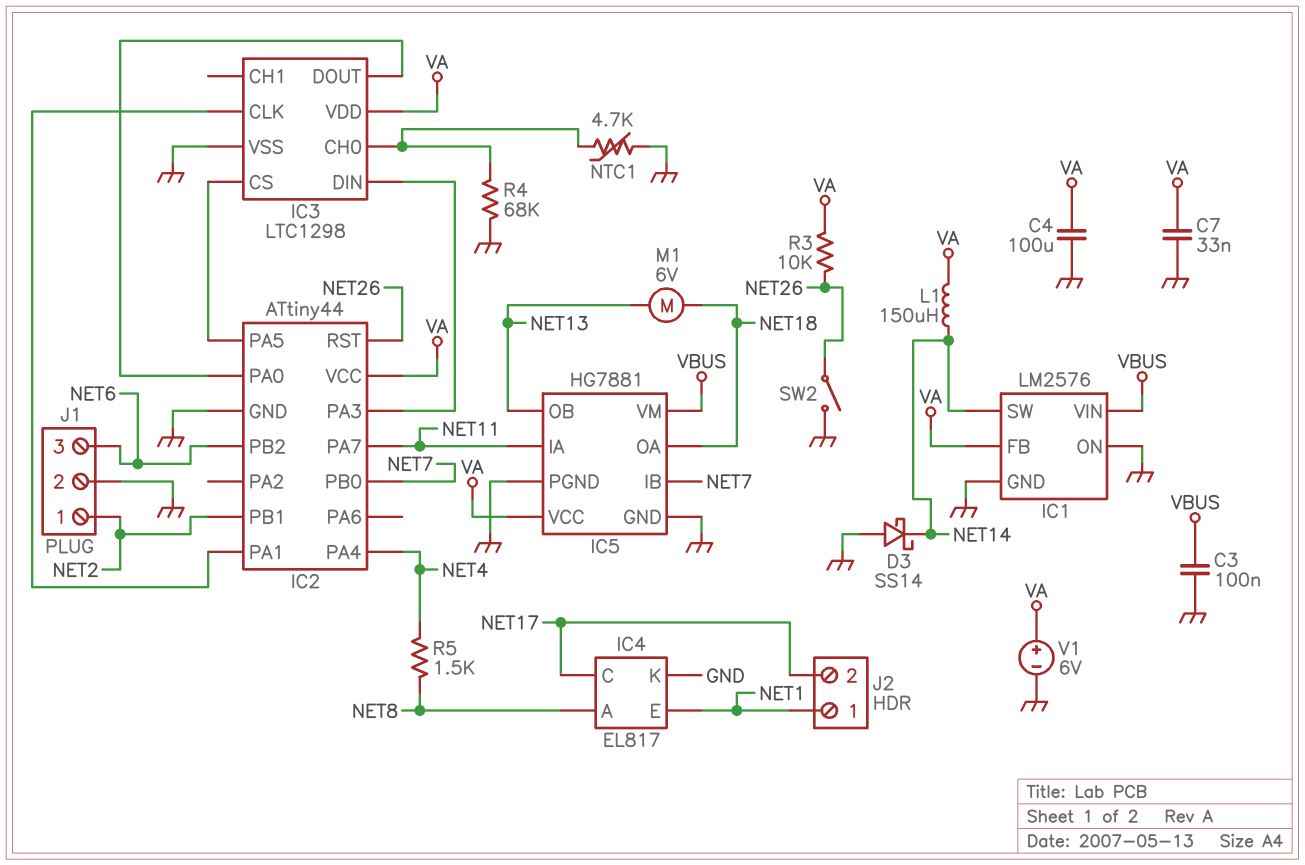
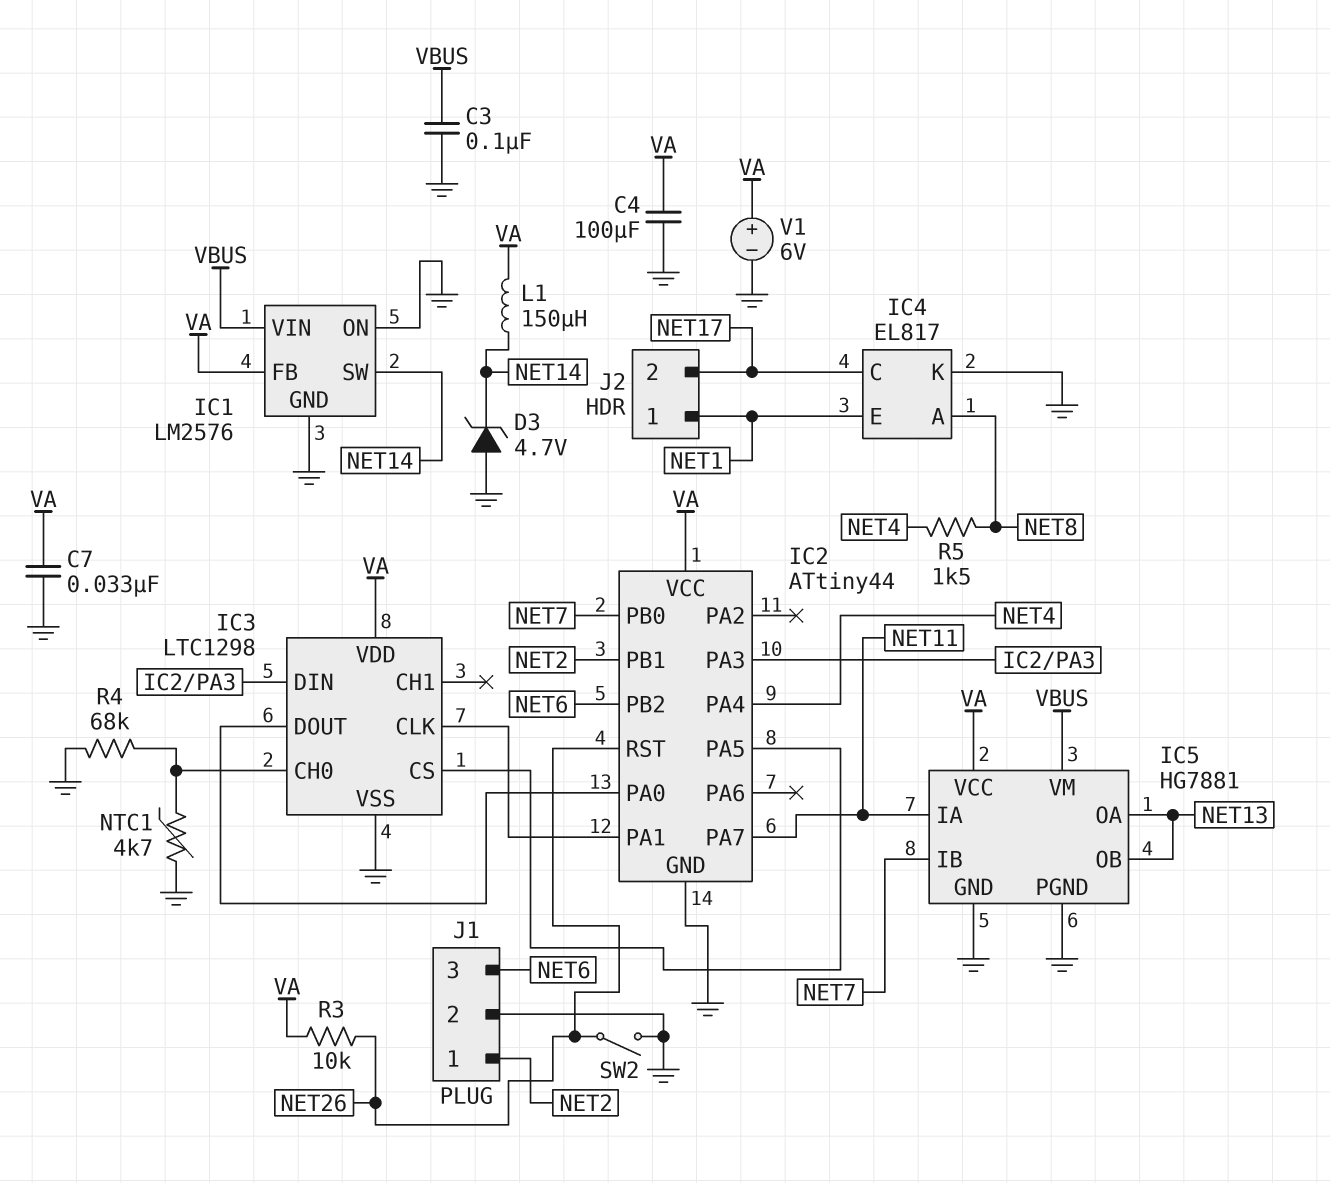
D3: schottky SS14 (A GND, K NET14) -> zener 4.7V (A GND, K NET14)
IC5 pin OA: NET18 -> NET13
M1: motor 6V (NET13, NET18) -> none

